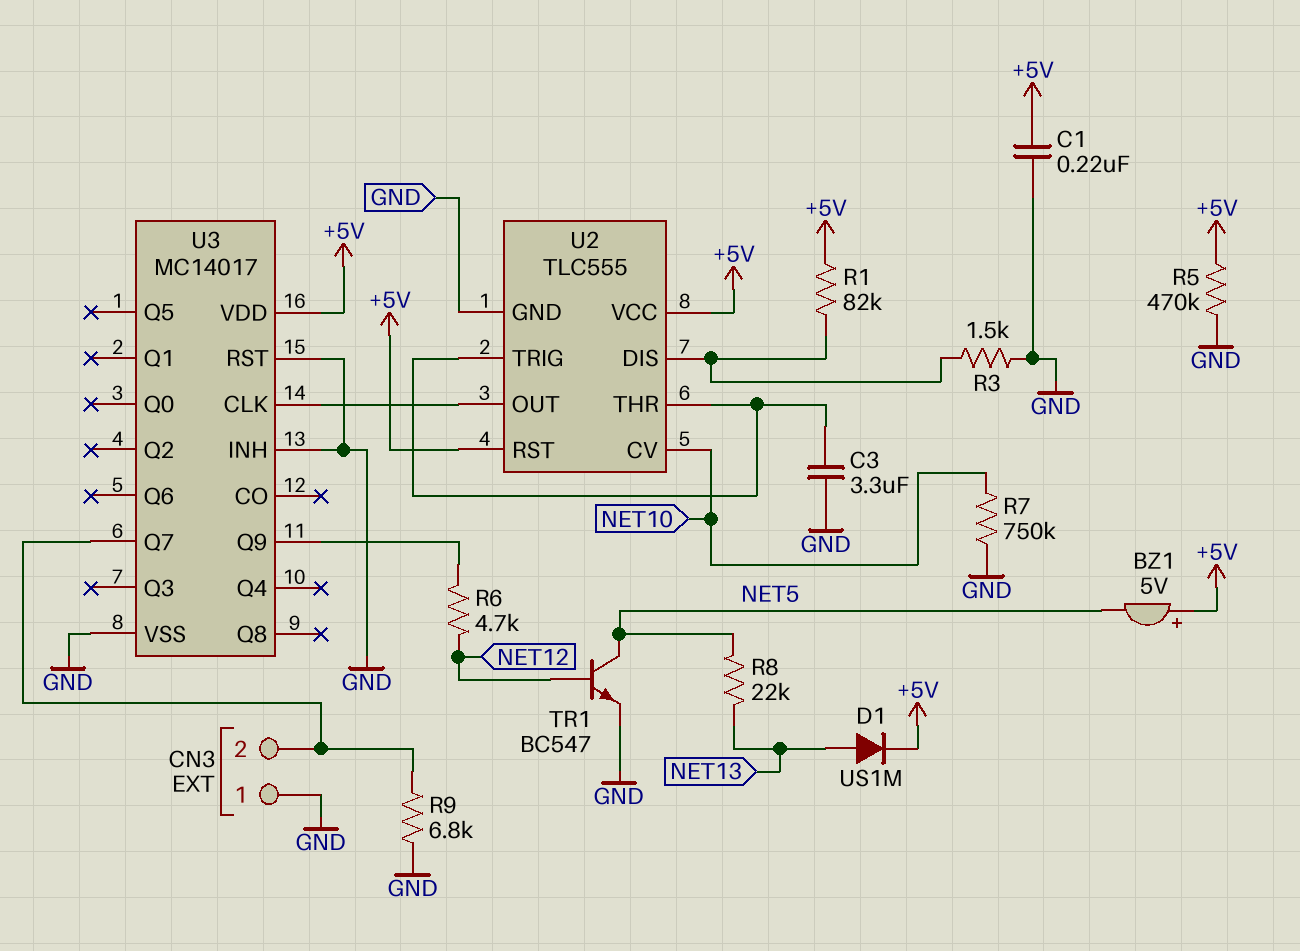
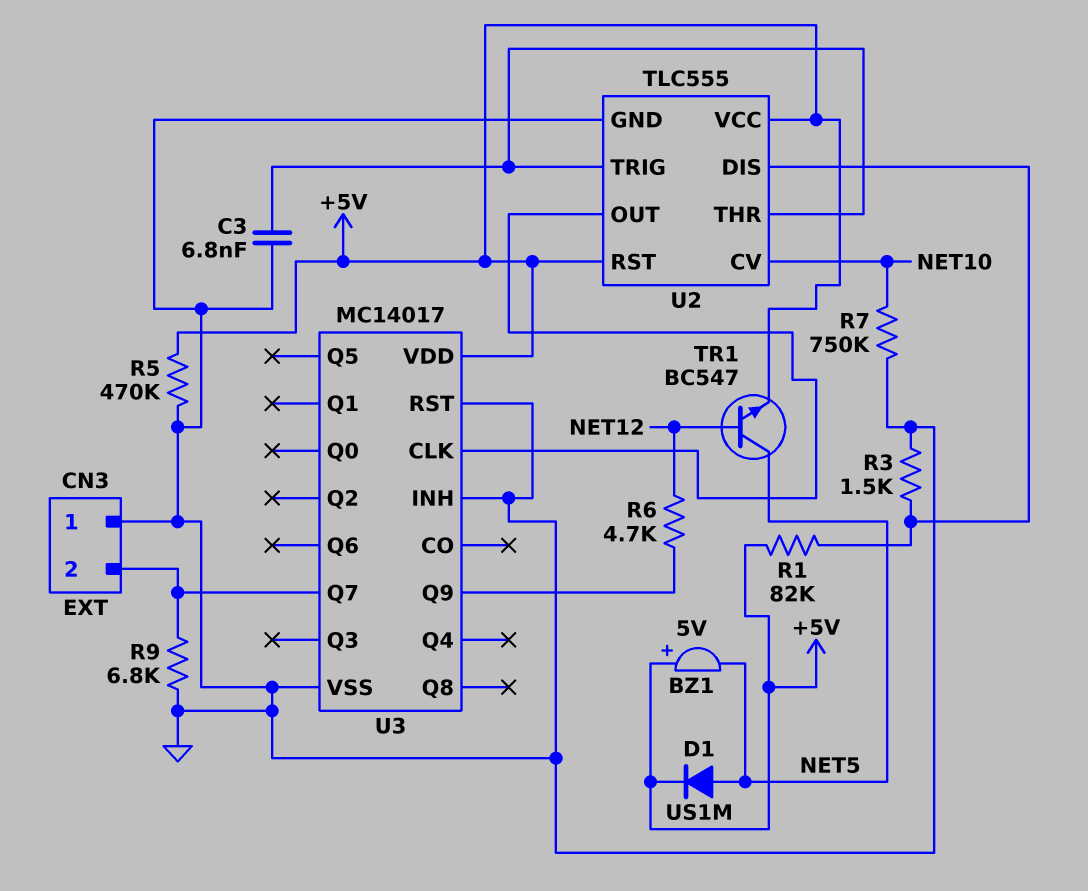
C1: 220nF (+5V, GND) -> none
C3: 3.3uF (GND, U2/THR) -> 6.8nF (GND, U2/THR)
D1: diode US1M (A NET13, K +5V) -> diode US1M (A NET5, K +5V)
R8: 22k (NET5, NET13) -> none
TR1: NPN BC547 (B NET12, C NET5, E GND) -> NPN BC547 (B NET12, C NET5, E +5V)

